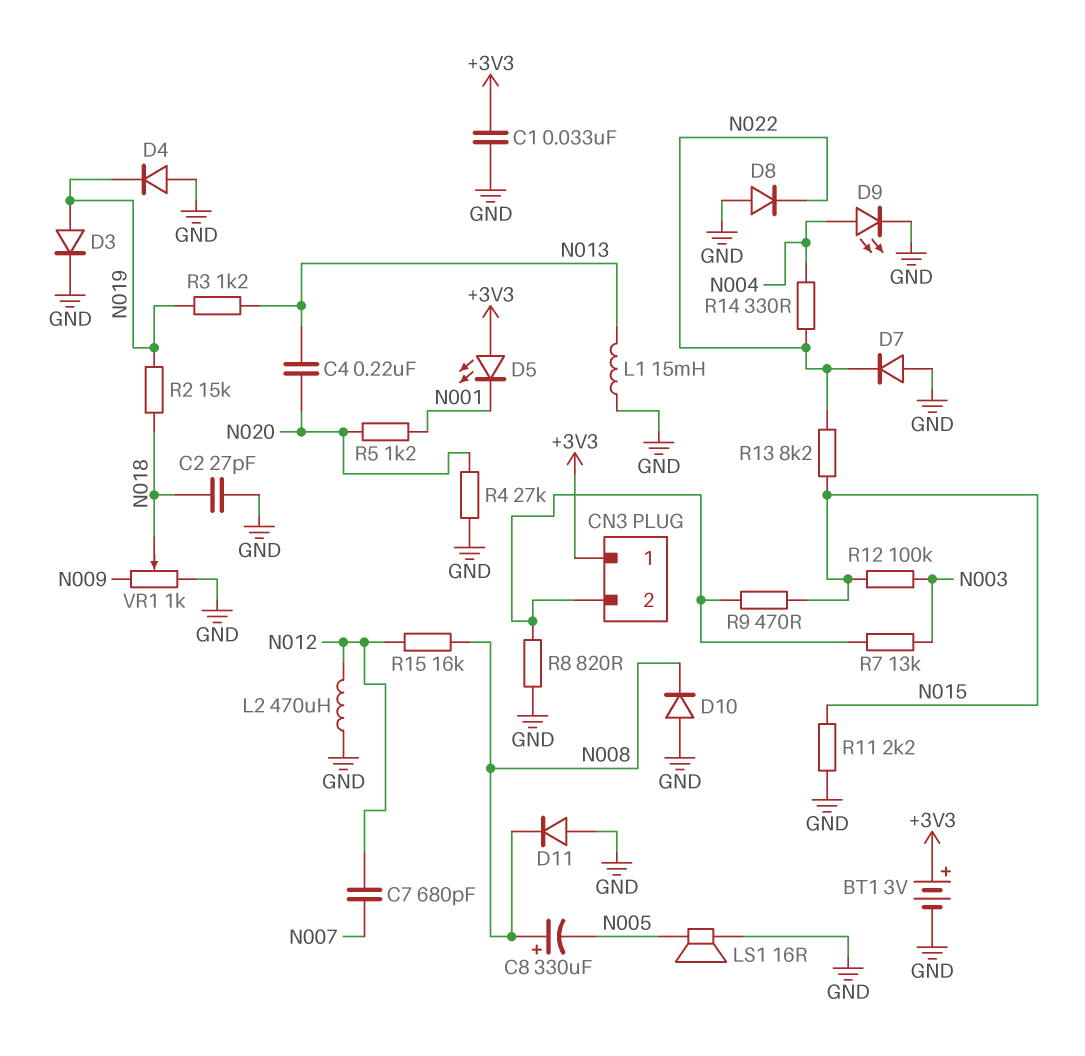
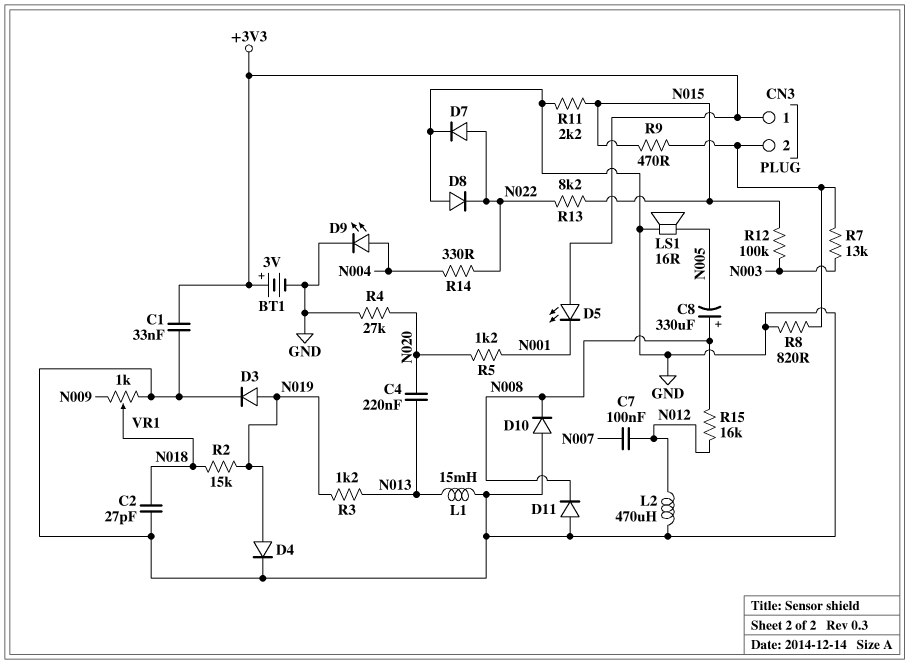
C7: 680pF (N007, N012) -> 100nF (N007, N012)
D4: diode (A GND, K N019) -> diode (A N019, K GND)
D7: diode (A GND, K N022) -> diode (A N022, K GND)

